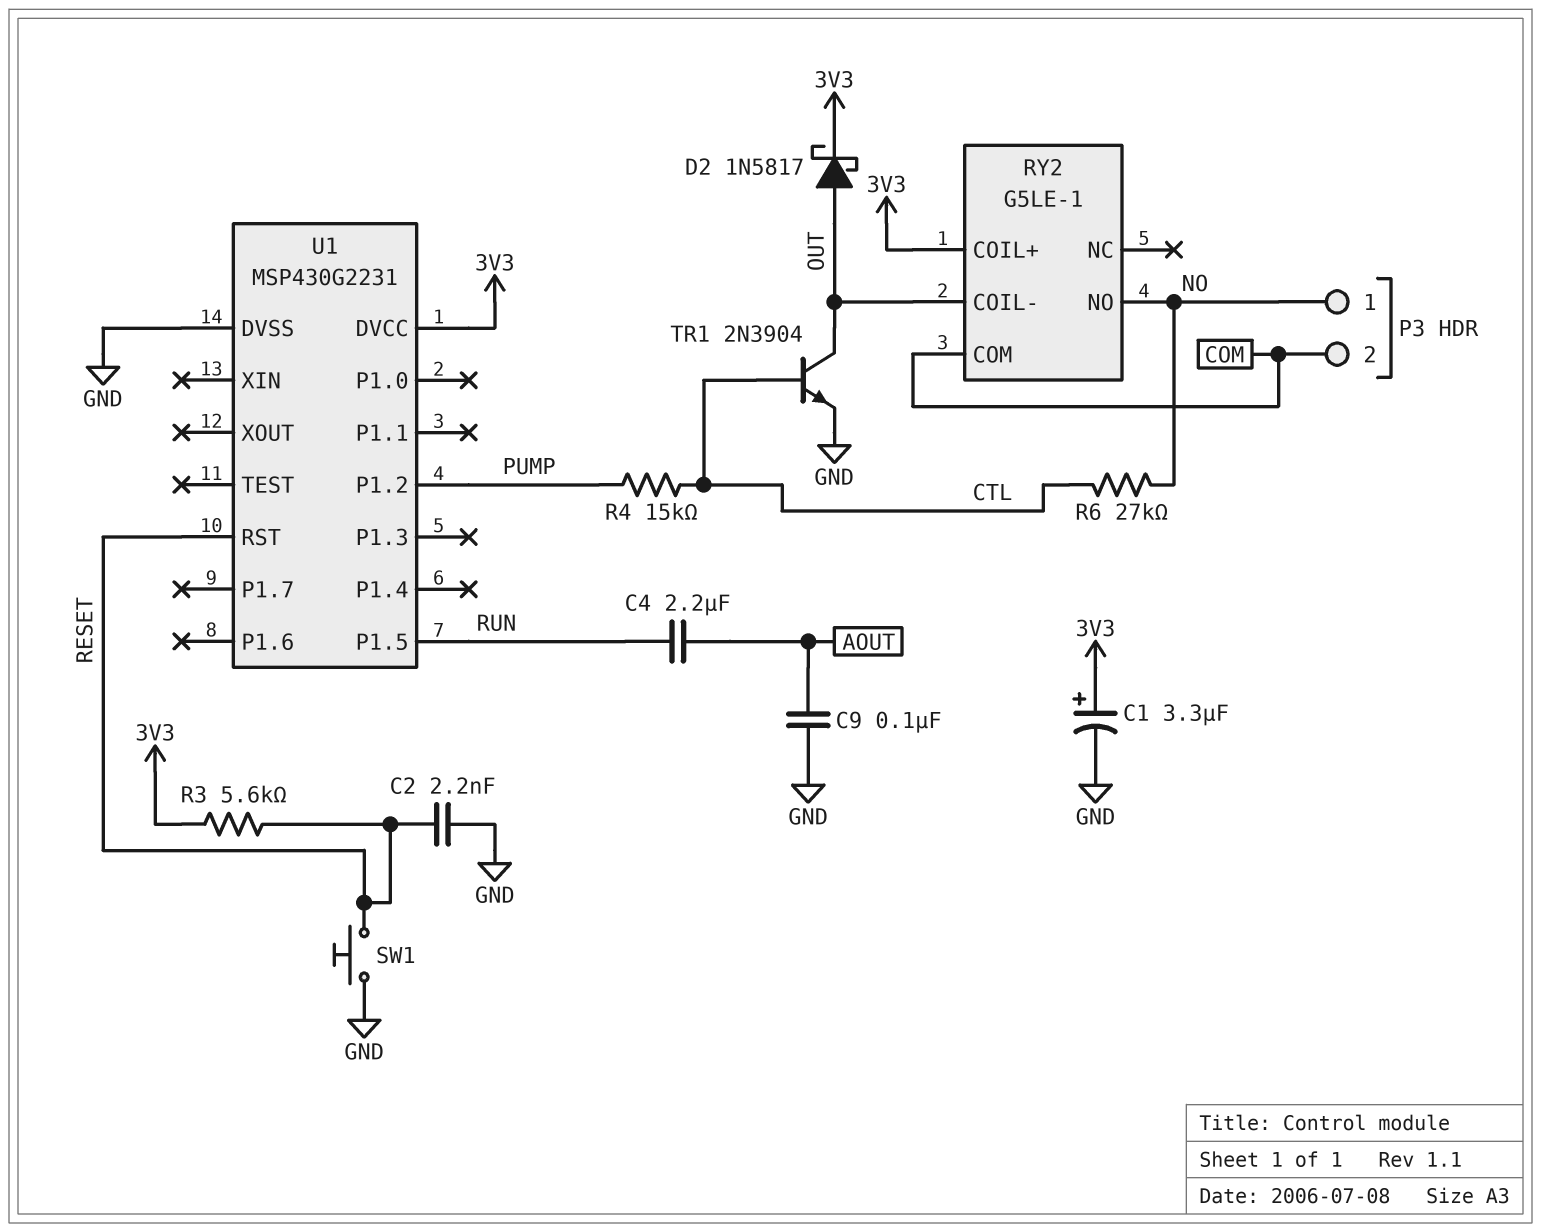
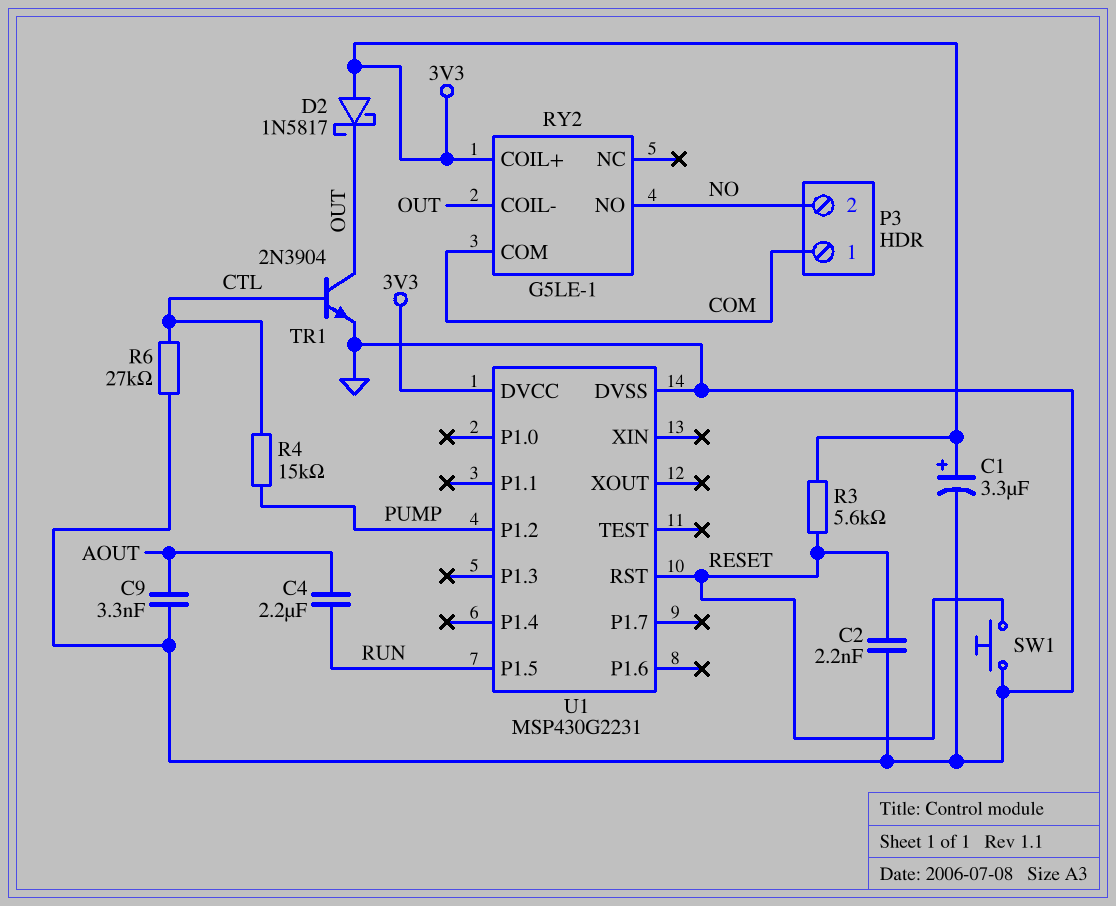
C9: 100nF (AOUT, GND) -> 3.3nF (AOUT, GND)
D2: schottky 1N5817 (A OUT, K 3V3) -> schottky 1N5817 (A 3V3, K OUT)
P3 pin 1: NO -> COM
P3 pin 2: COM -> NO
R6: 27k (CTL, NO) -> 27k (CTL, GND)

